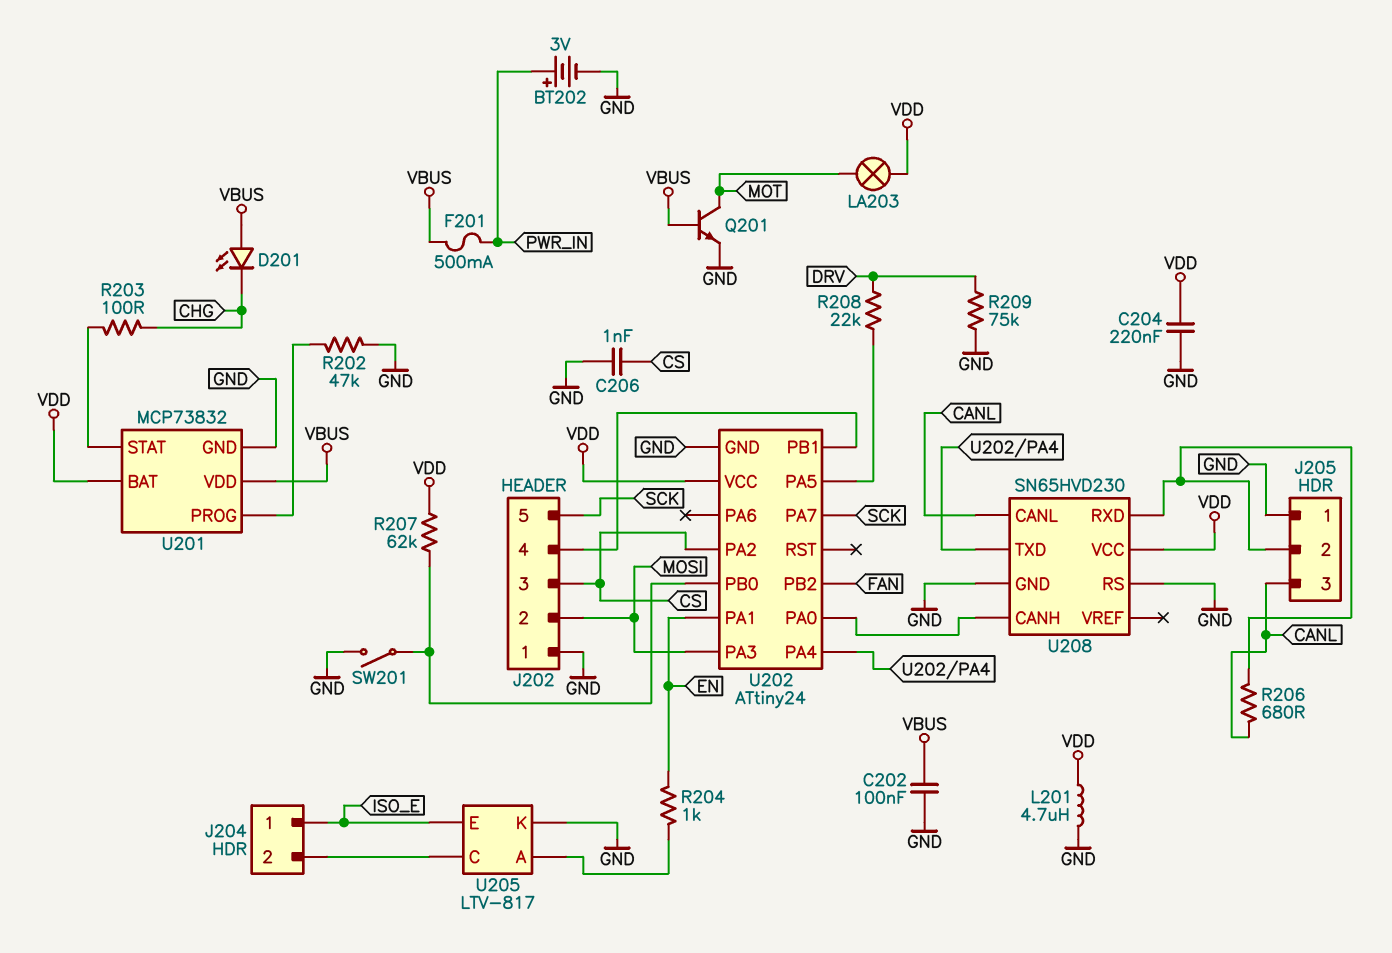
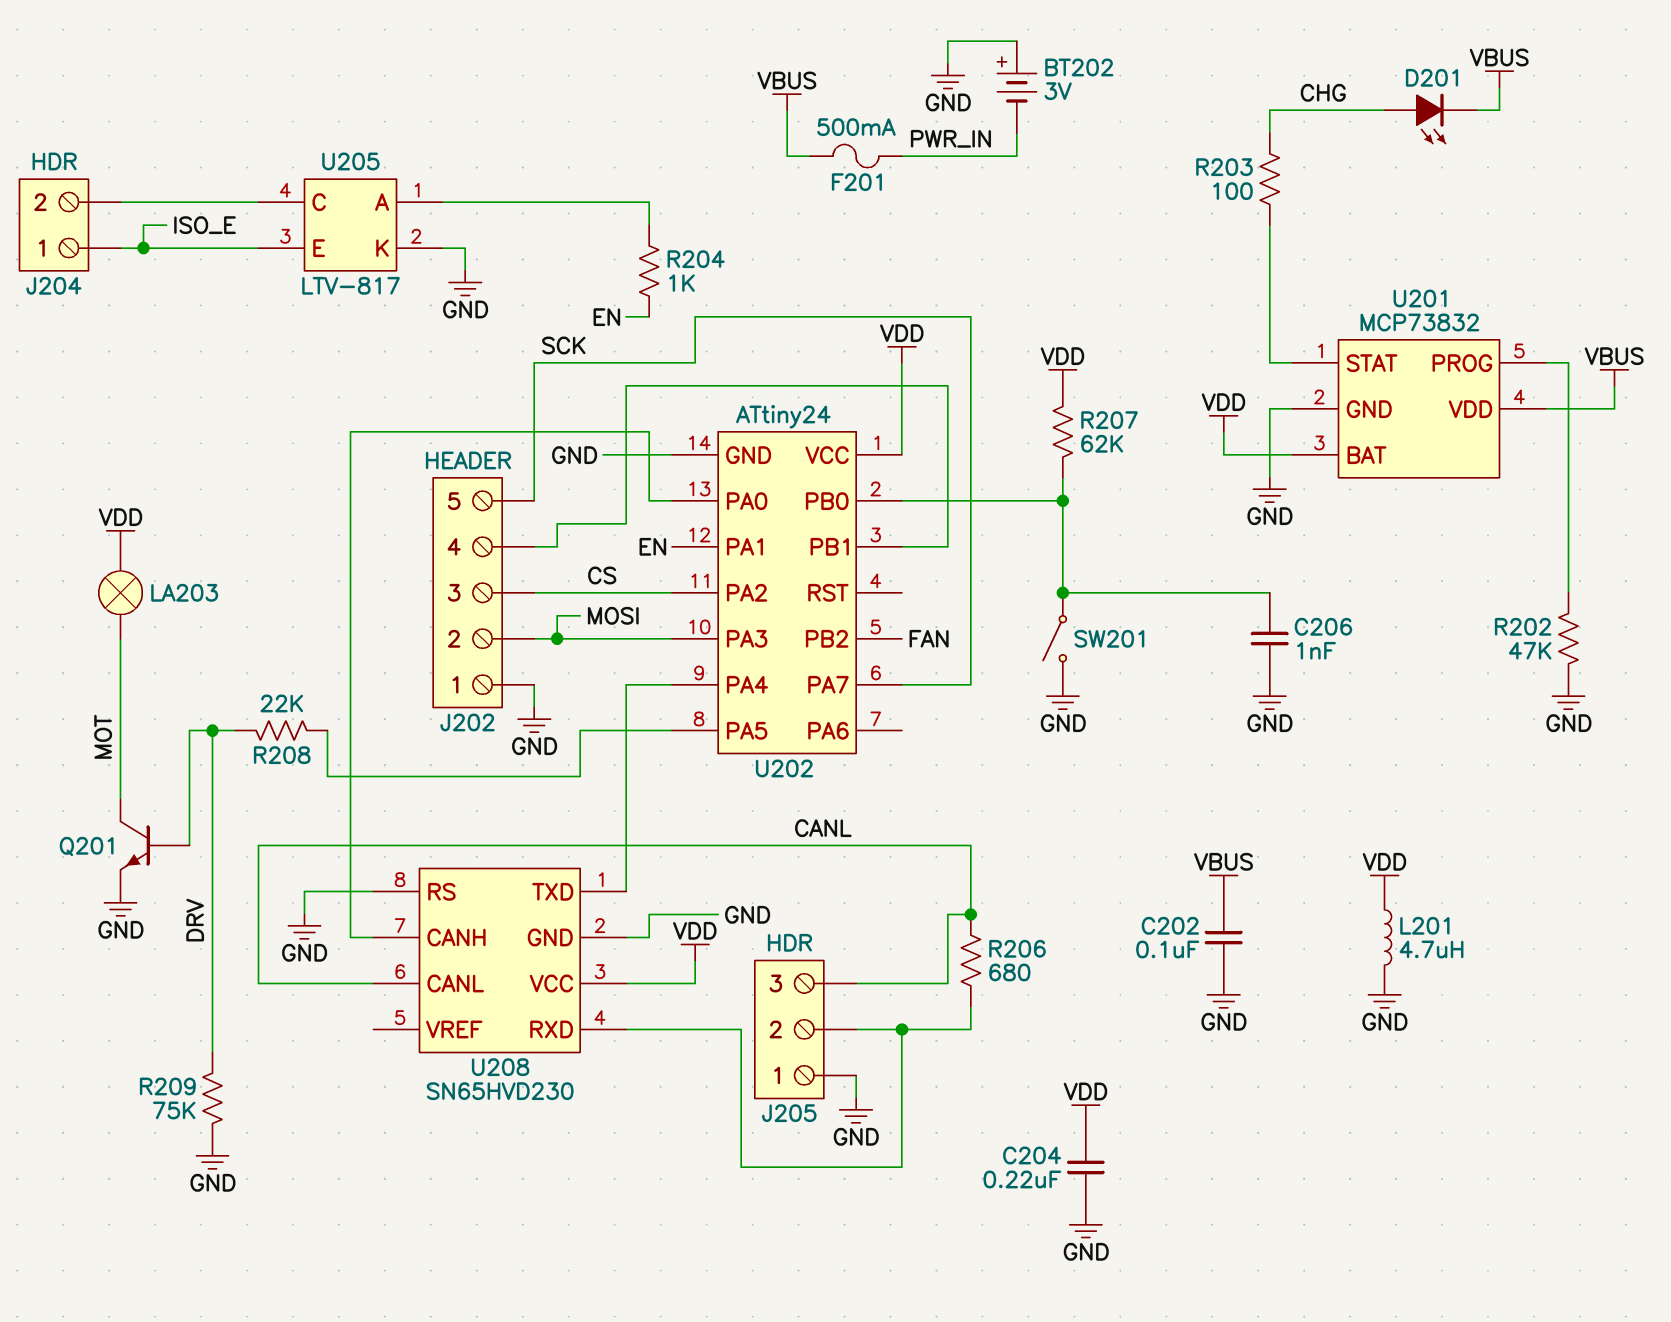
BT202: 3V (plus PWR_IN, minus GND) -> 3V (plus GND, minus PWR_IN)
C206: 1nF (CS, GND) -> 1nF (GND, U202/PB0)
D201: LED (A VBUS, K CHG) -> LED (A CHG, K VBUS)
Q201: NPN (B VBUS, C MOT, E GND) -> NPN (B DRV, C MOT, E GND)

